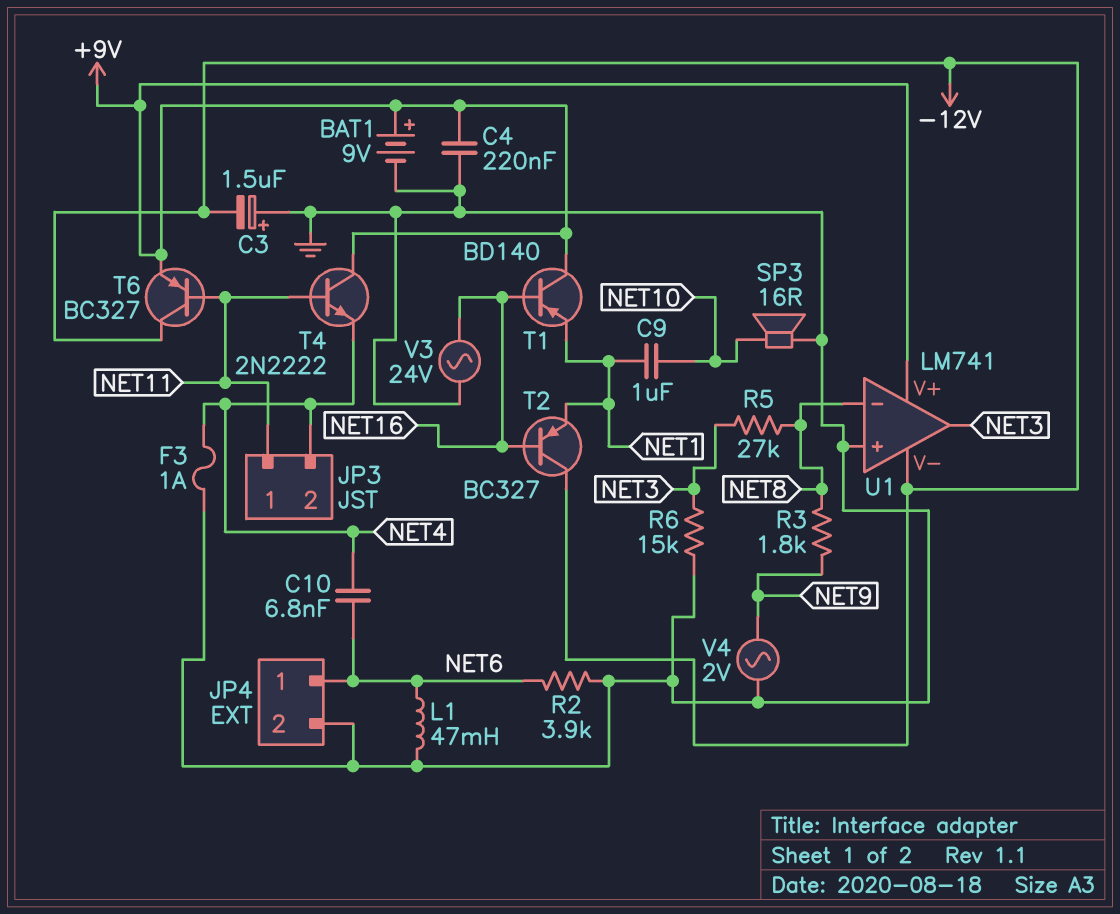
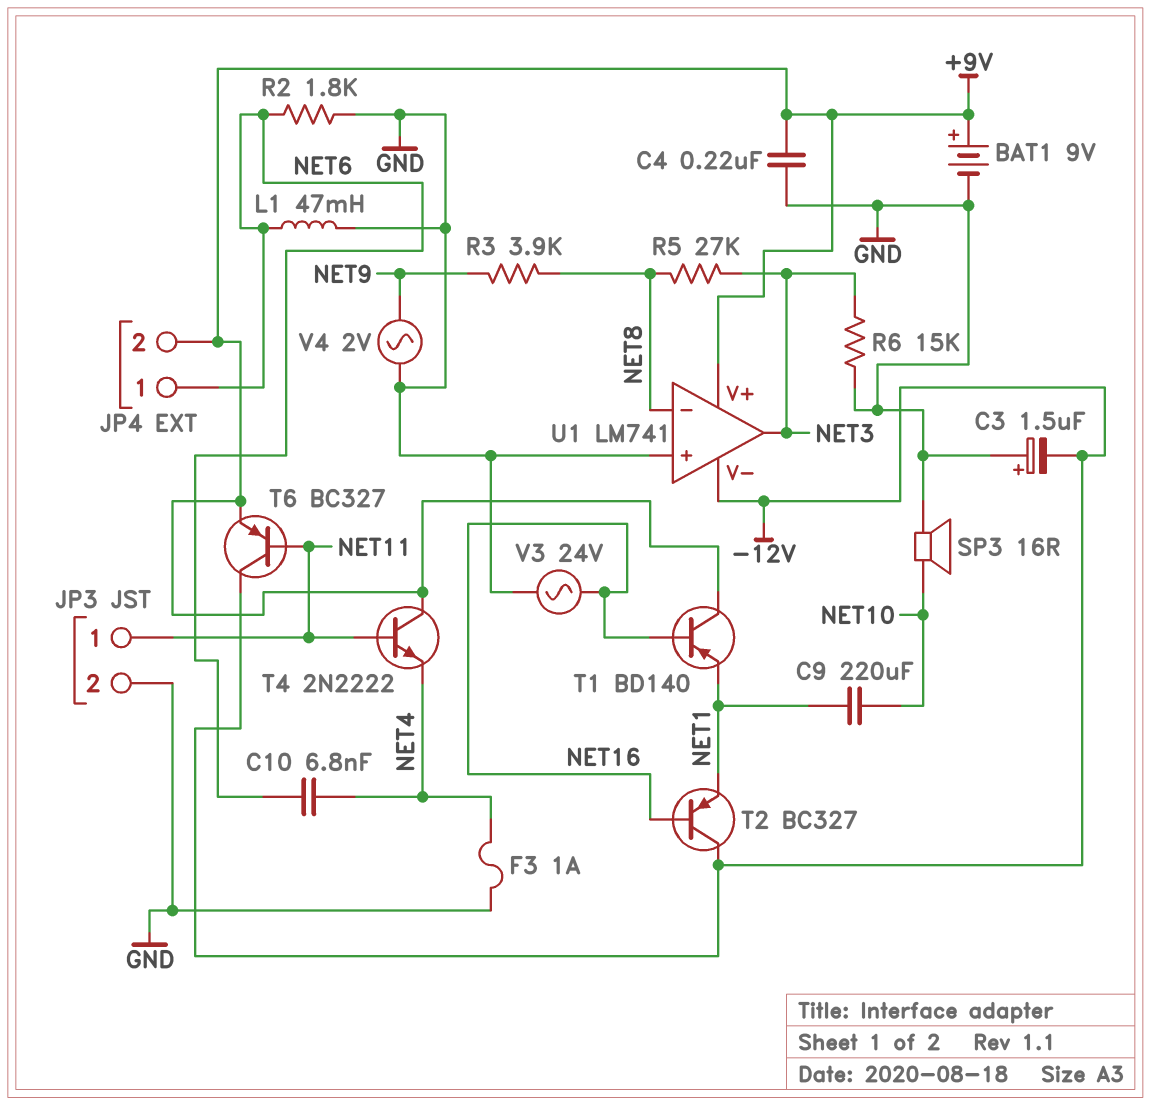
C9: 1uF (NET1, NET10) -> 220uF (NET1, NET10)
JP3 pin 2: NET4 -> GND
JP4 pin 2: GND -> +9V
R2: 3.9k (GND, NET6) -> 1.8k (GND, NET6)
R3: 1.8k (NET8, NET9) -> 3.9k (NET8, NET9)

